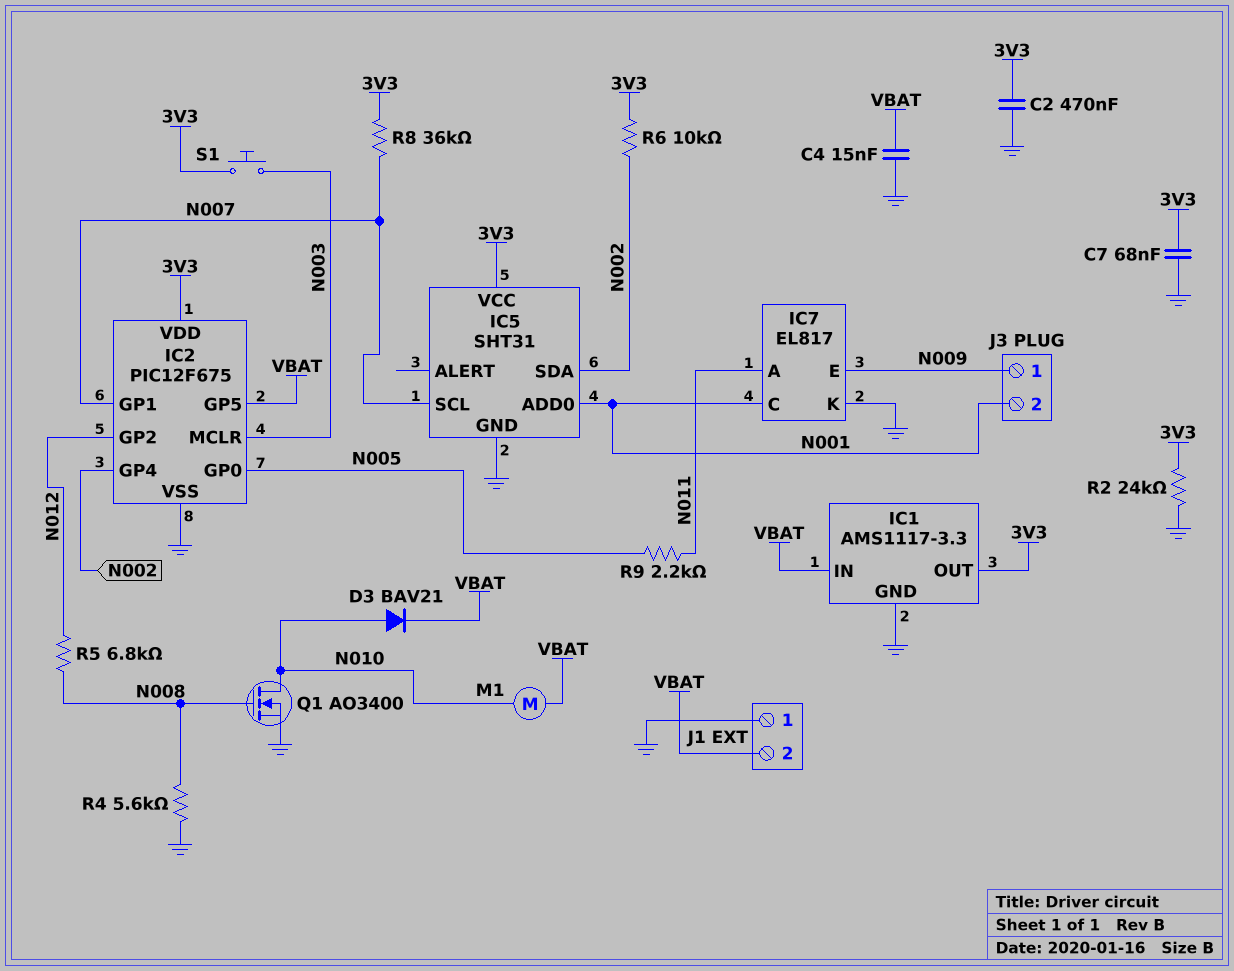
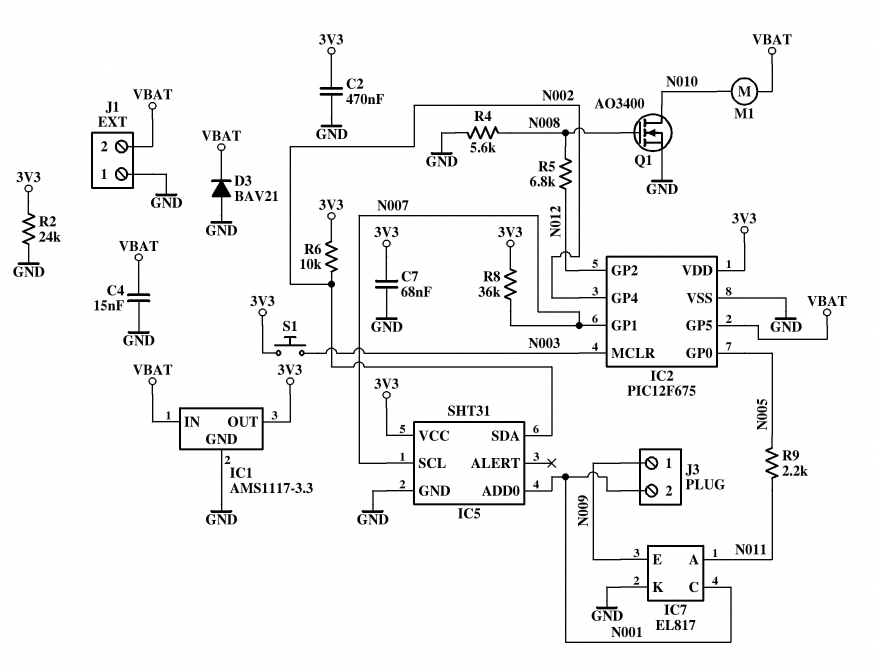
D3: diode BAV21 (A N010, K VBAT) -> diode BAV21 (A GND, K VBAT)

